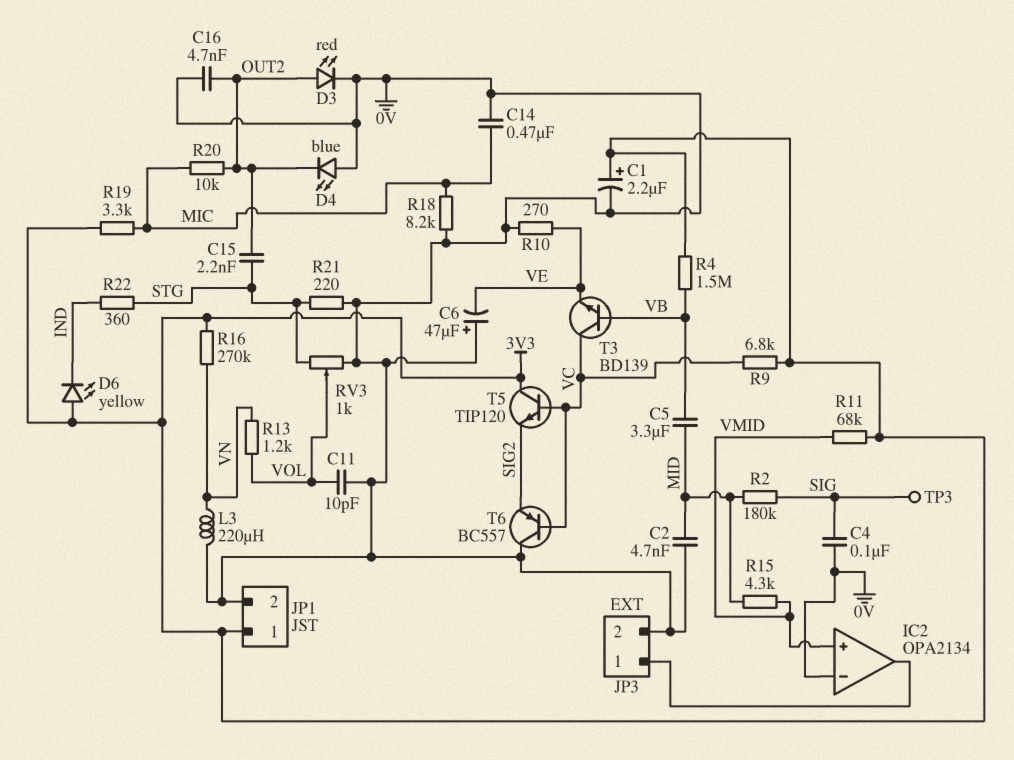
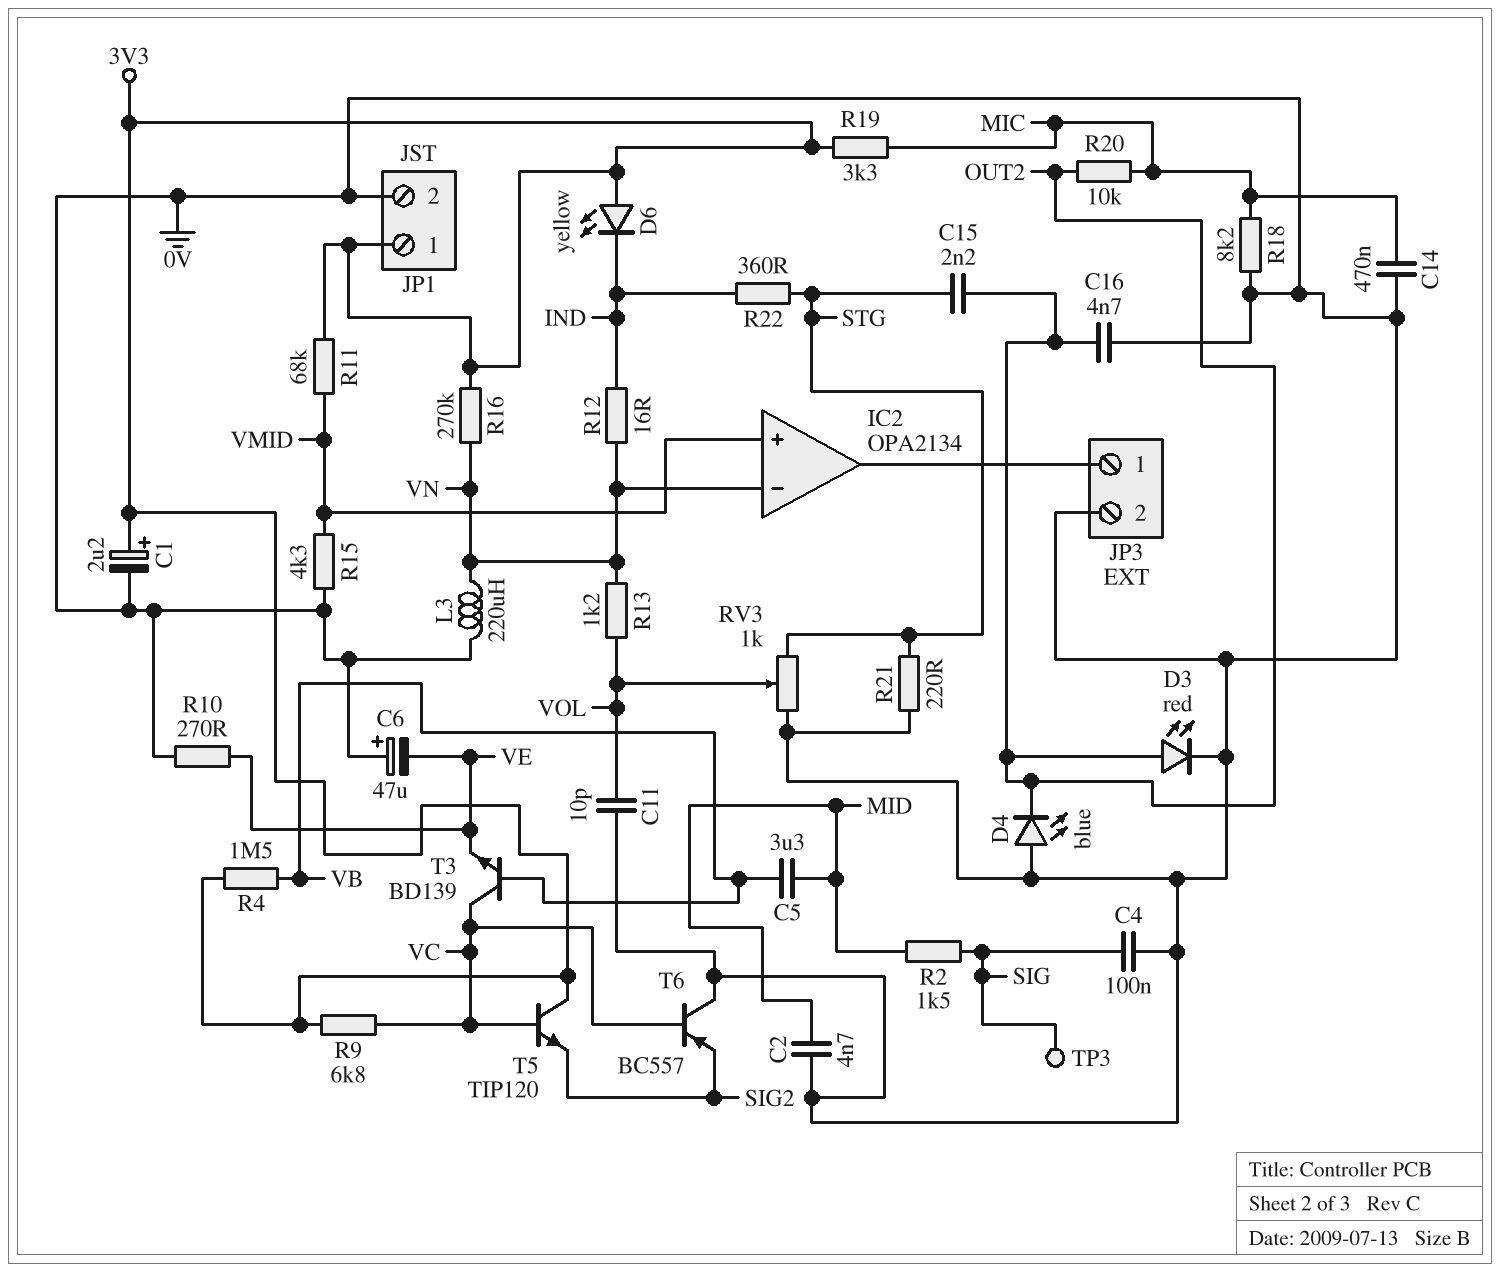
IC2 pin in-: 0V -> VN
R2: 180k (MID, SIG) -> 1.5k (MID, SIG)
R12: none -> 16 (IND, VN)
R15: 4.3k (MID, VMID) -> 4.3k (0V, VMID)

